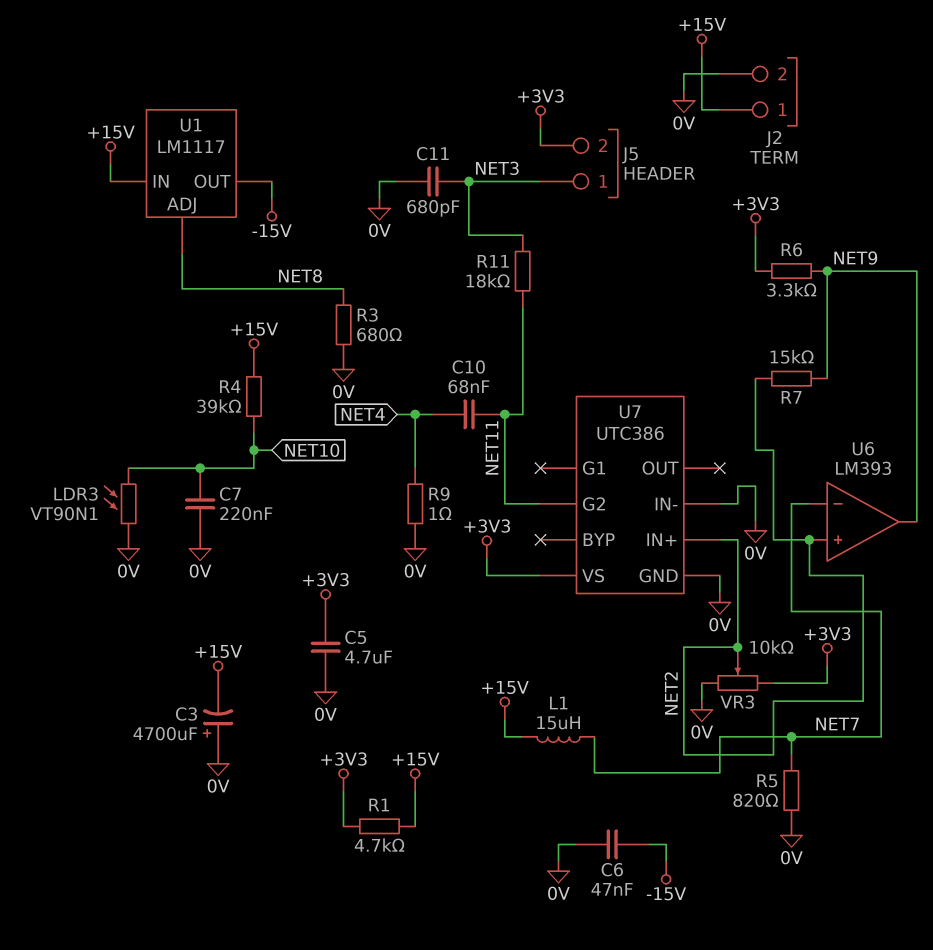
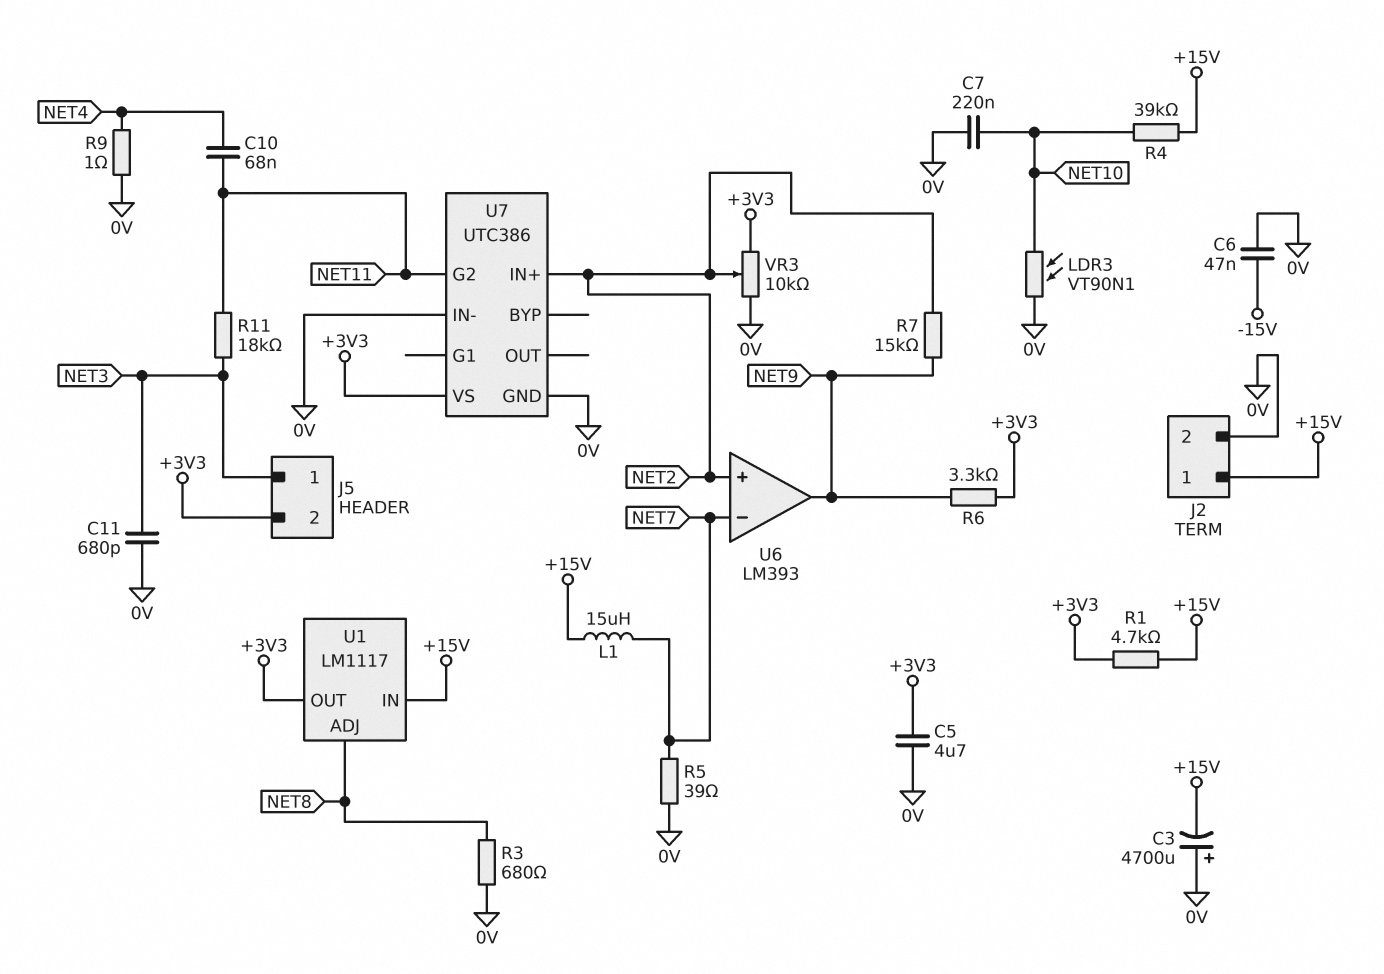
R5: 820 (0V, NET7) -> 39 (0V, NET7)
U1 pin OUT: -15V -> +3V3

